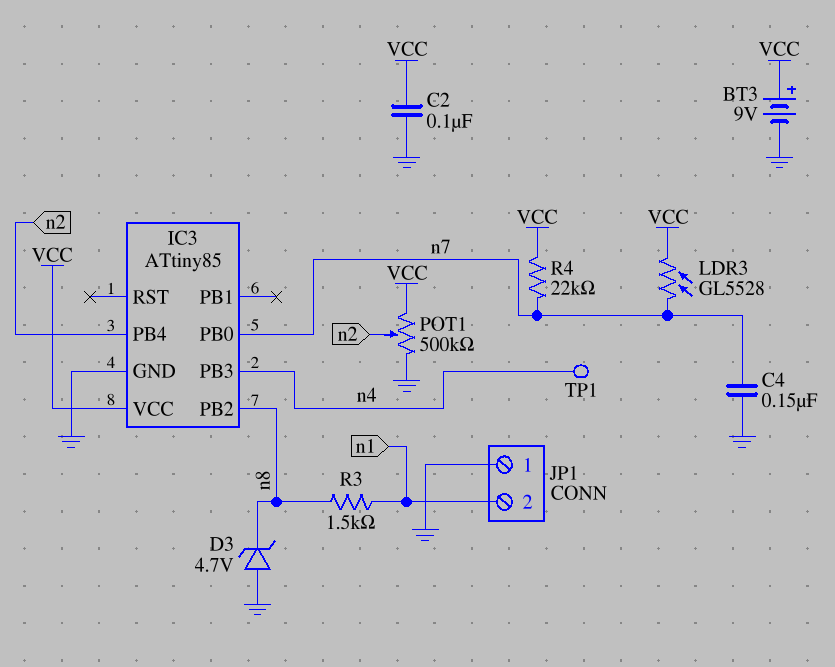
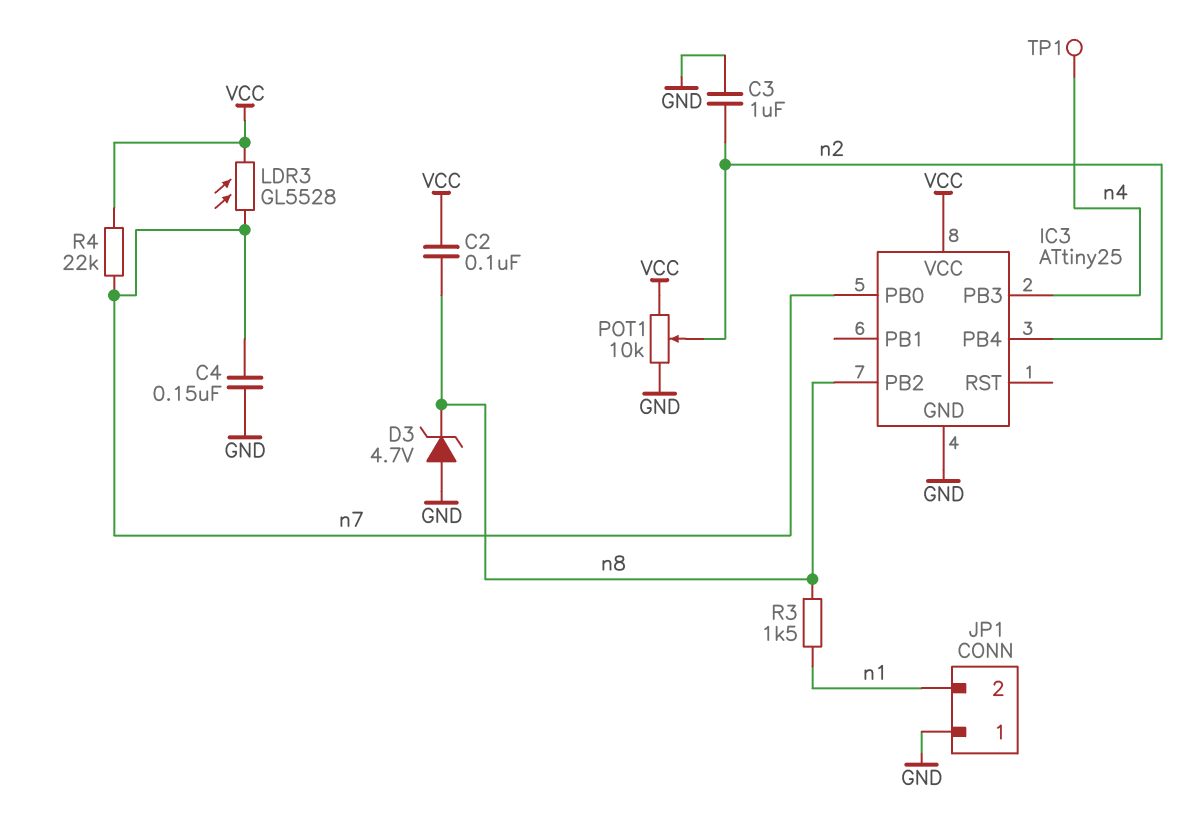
BT3: 9V (plus VCC, minus GND) -> none
C2: 100nF (GND, VCC) -> 100nF (VCC, n8)
C3: none -> 1uF (GND, n2)
IC3: ATtiny85 -> ATtiny25
POT1: 500k (GND, VCC, wiper n2) -> 10k (GND, VCC, wiper n2)

